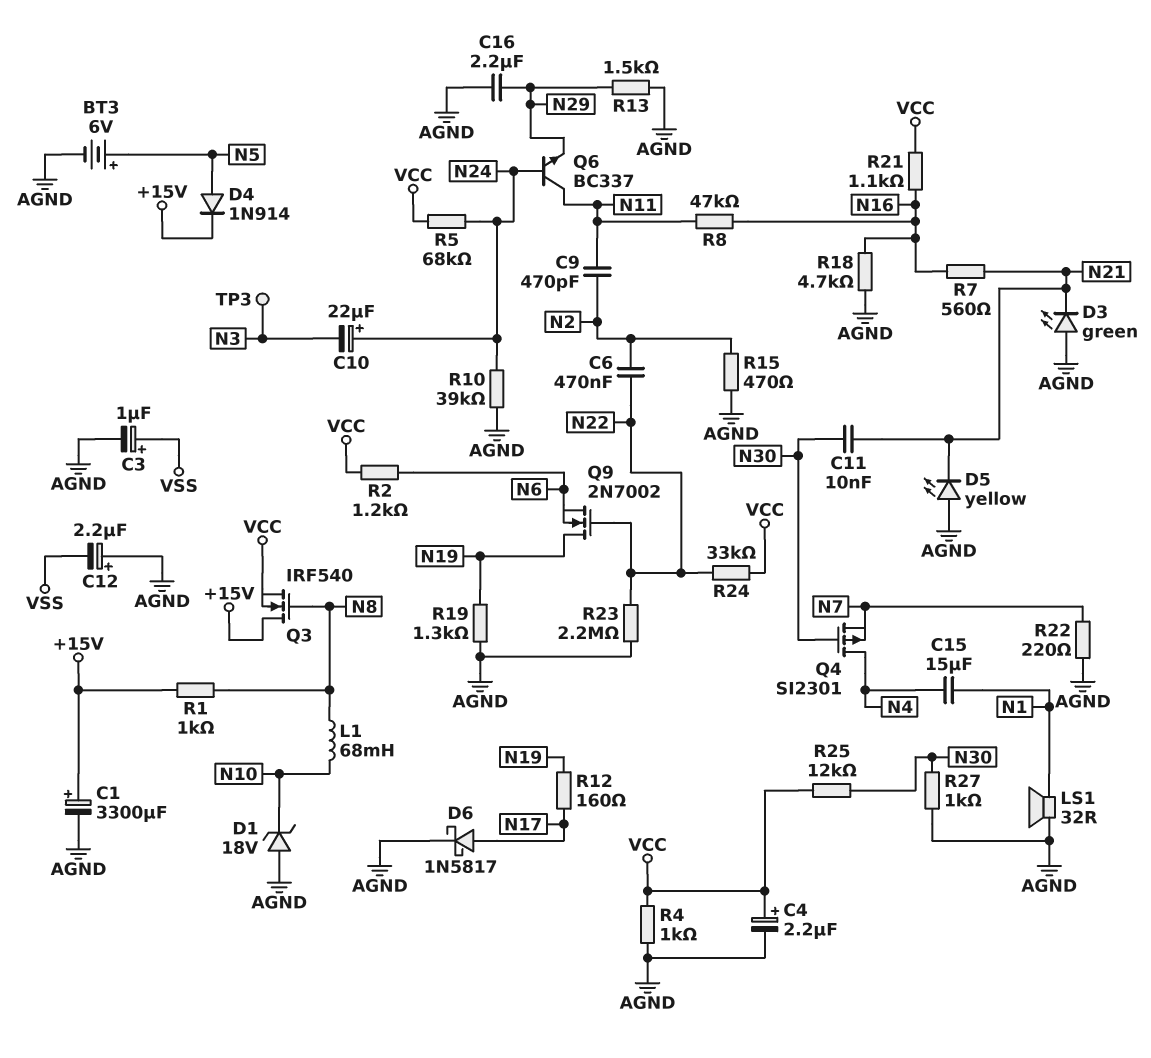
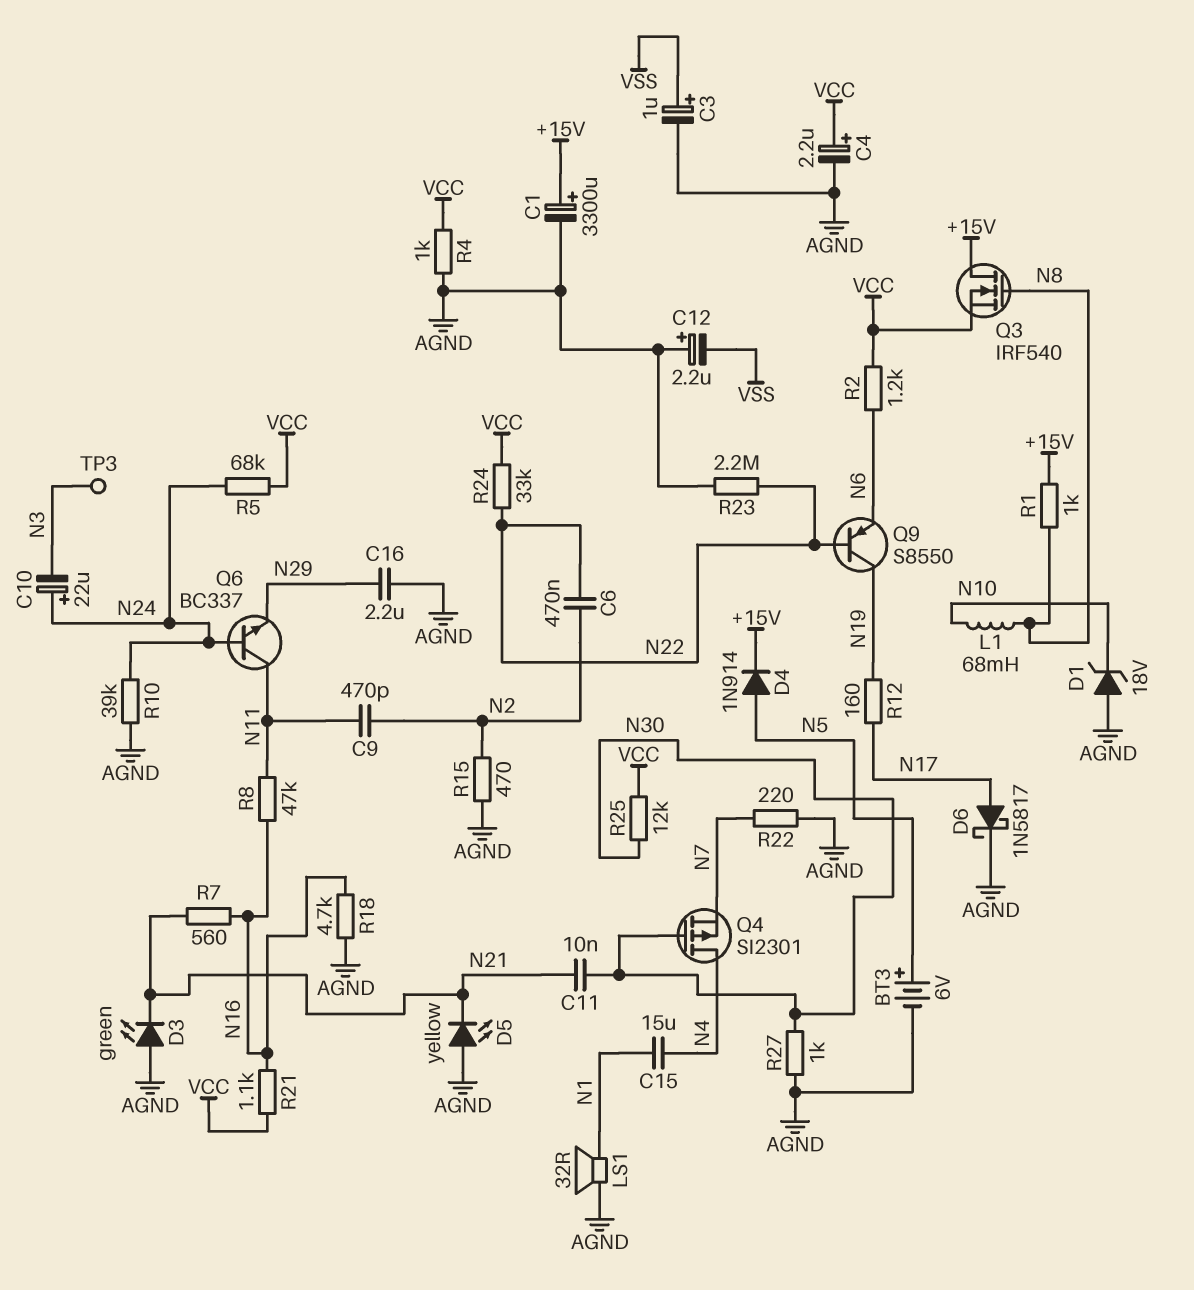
Q9: NMOS 2N7002 (G N22, D N19, S N6) -> PNP S8550 (B N22, C N19, E N6)
R13: 1.5k (AGND, N29) -> none
R19: 1.3k (AGND, N19) -> none

